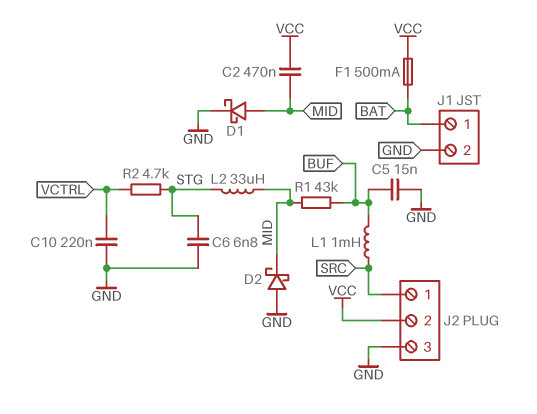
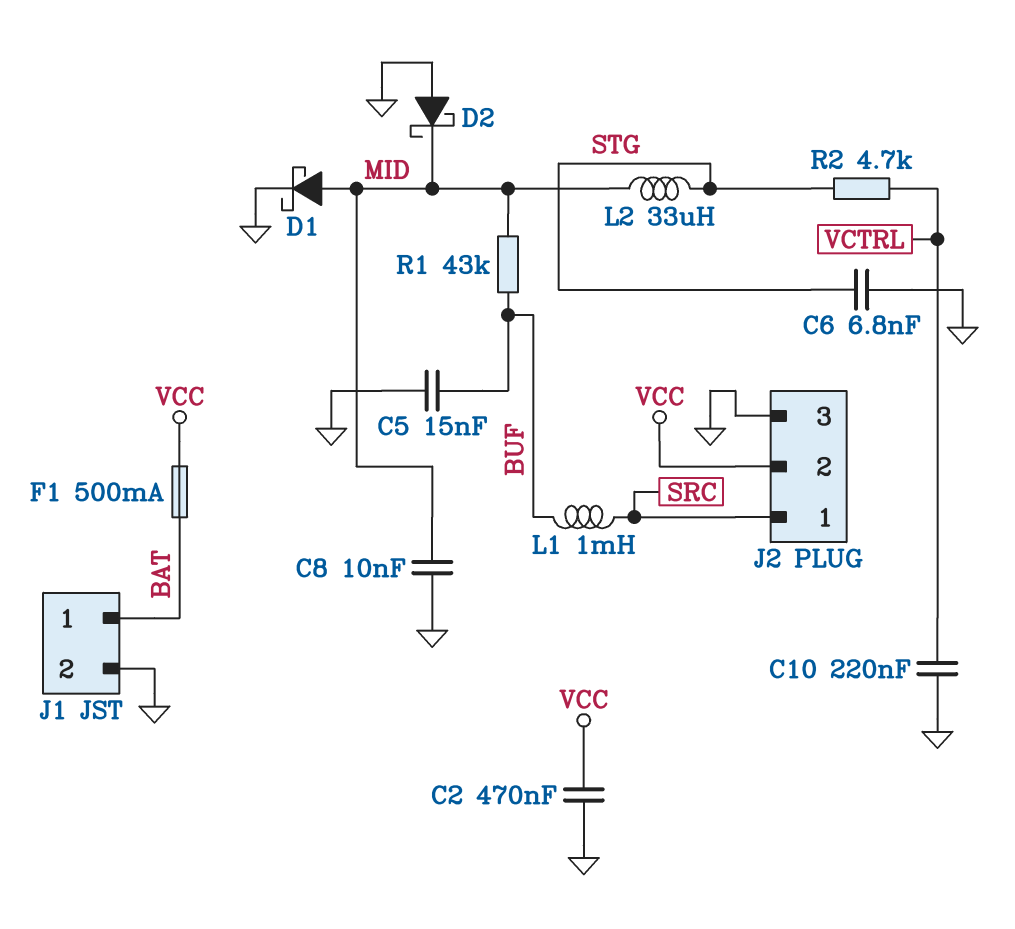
C2: 470nF (MID, VCC) -> 470nF (GND, VCC)
C8: none -> 10nF (GND, MID)

